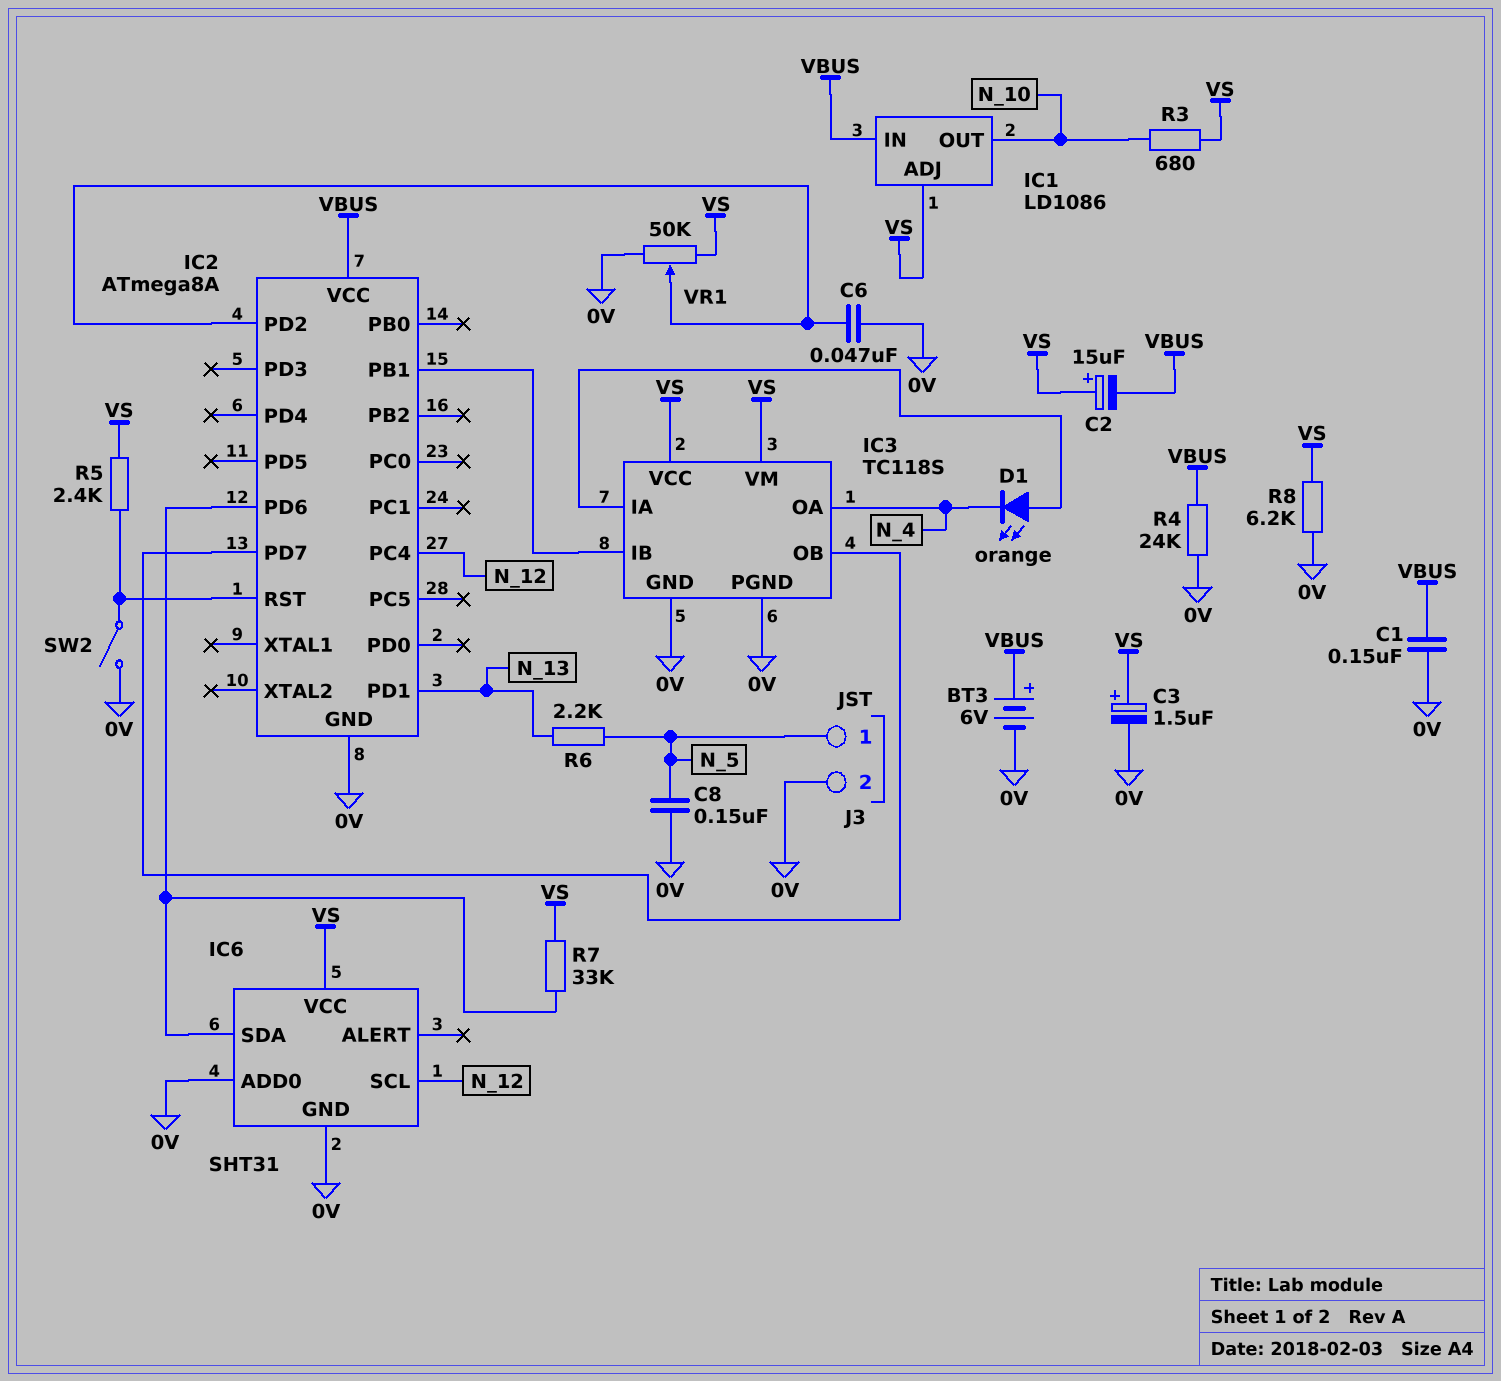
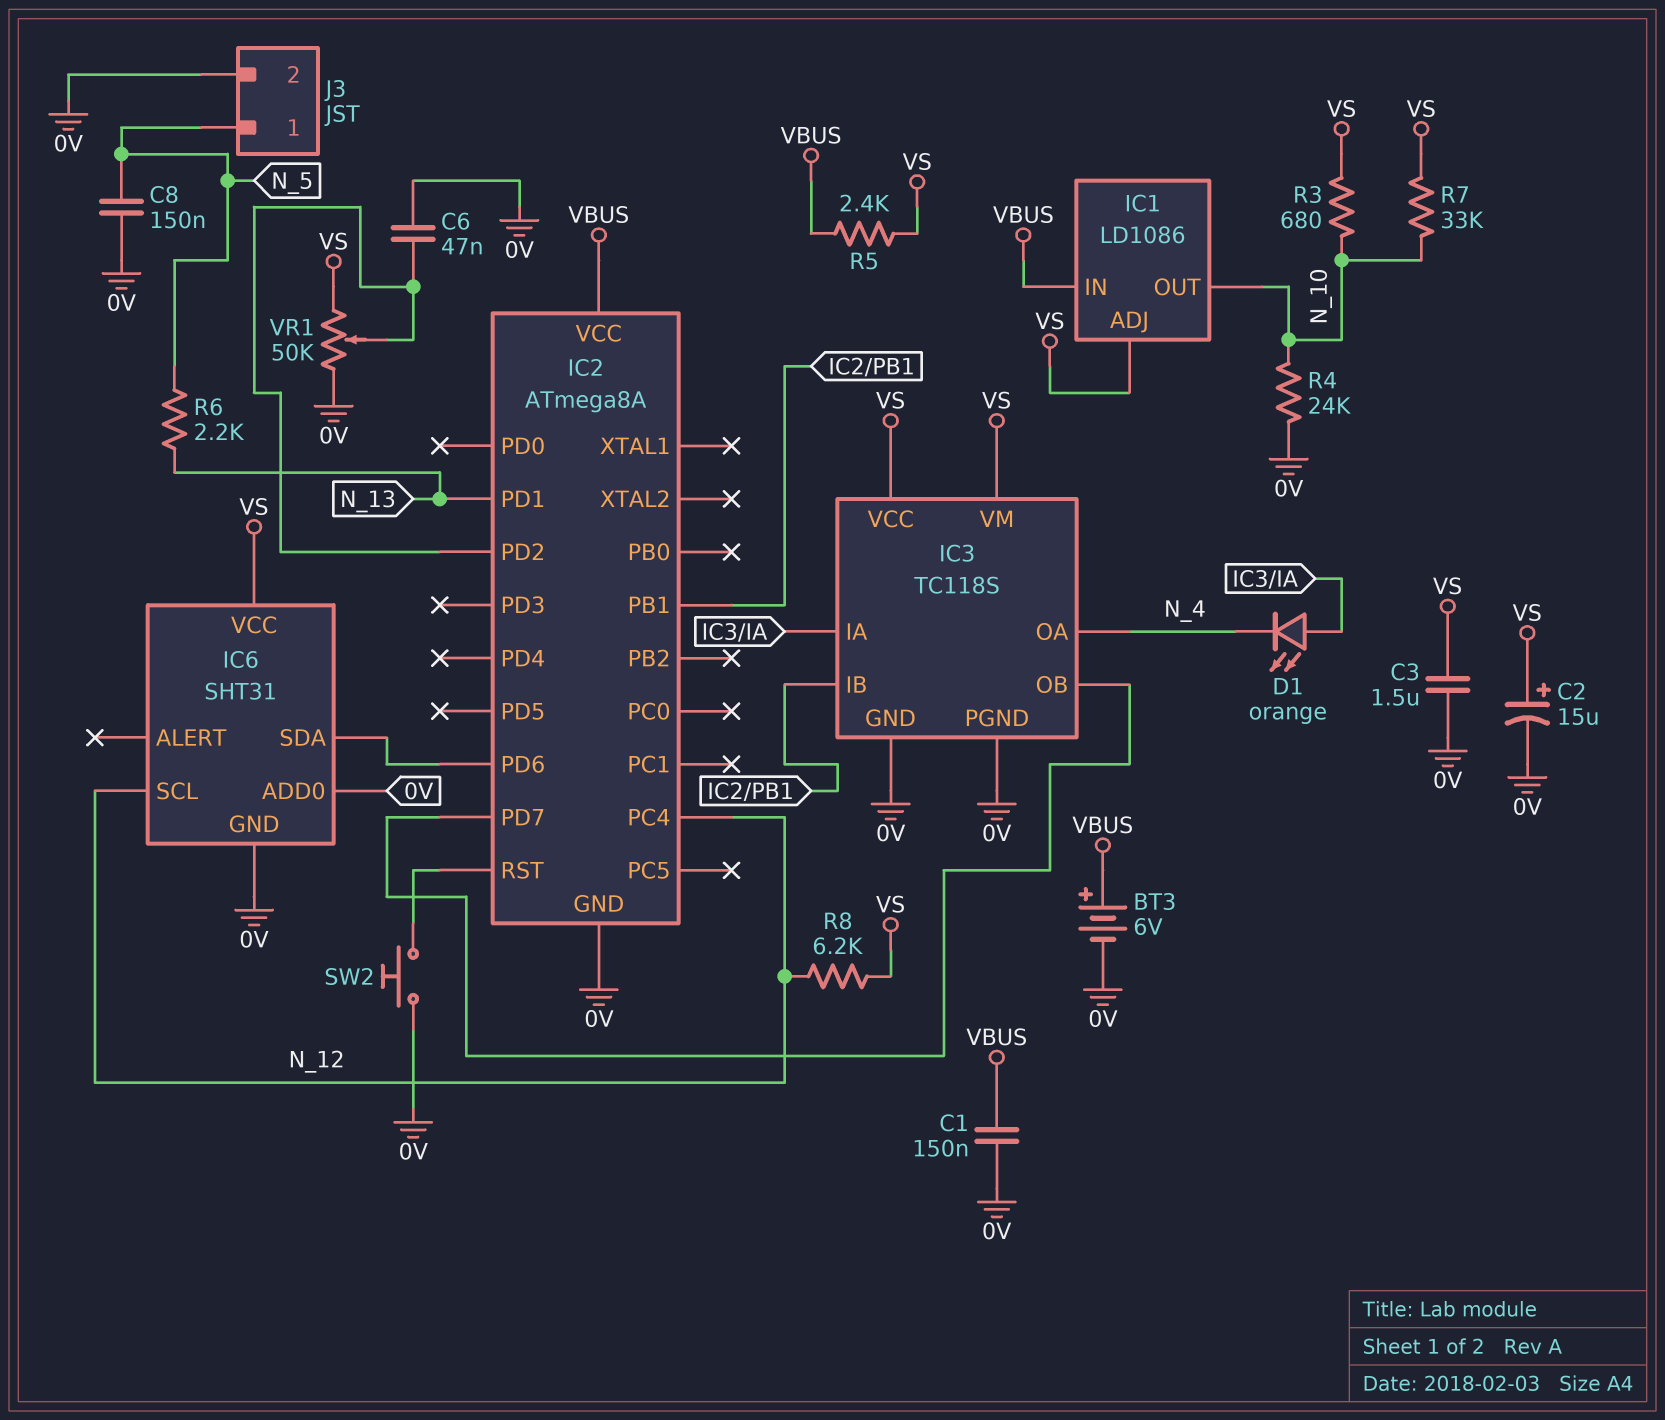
C2: 15uF (plus VS, minus VBUS) -> 15uF (plus VS, minus 0V)
C3: 1.5uF (plus VS, minus 0V) -> 1.5uF (0V, VS)
R4: 24k (0V, VBUS) -> 24k (0V, N_10)
R5: 2.4k (IC2/RST, VS) -> 2.4k (VBUS, VS)
R7: 33k (IC2/PD6, VS) -> 33k (N_10, VS)
R8: 6.2k (0V, VS) -> 6.2k (N_12, VS)
SW2: switch (0V, IC2/RST) -> button (0V, IC2/RST)

